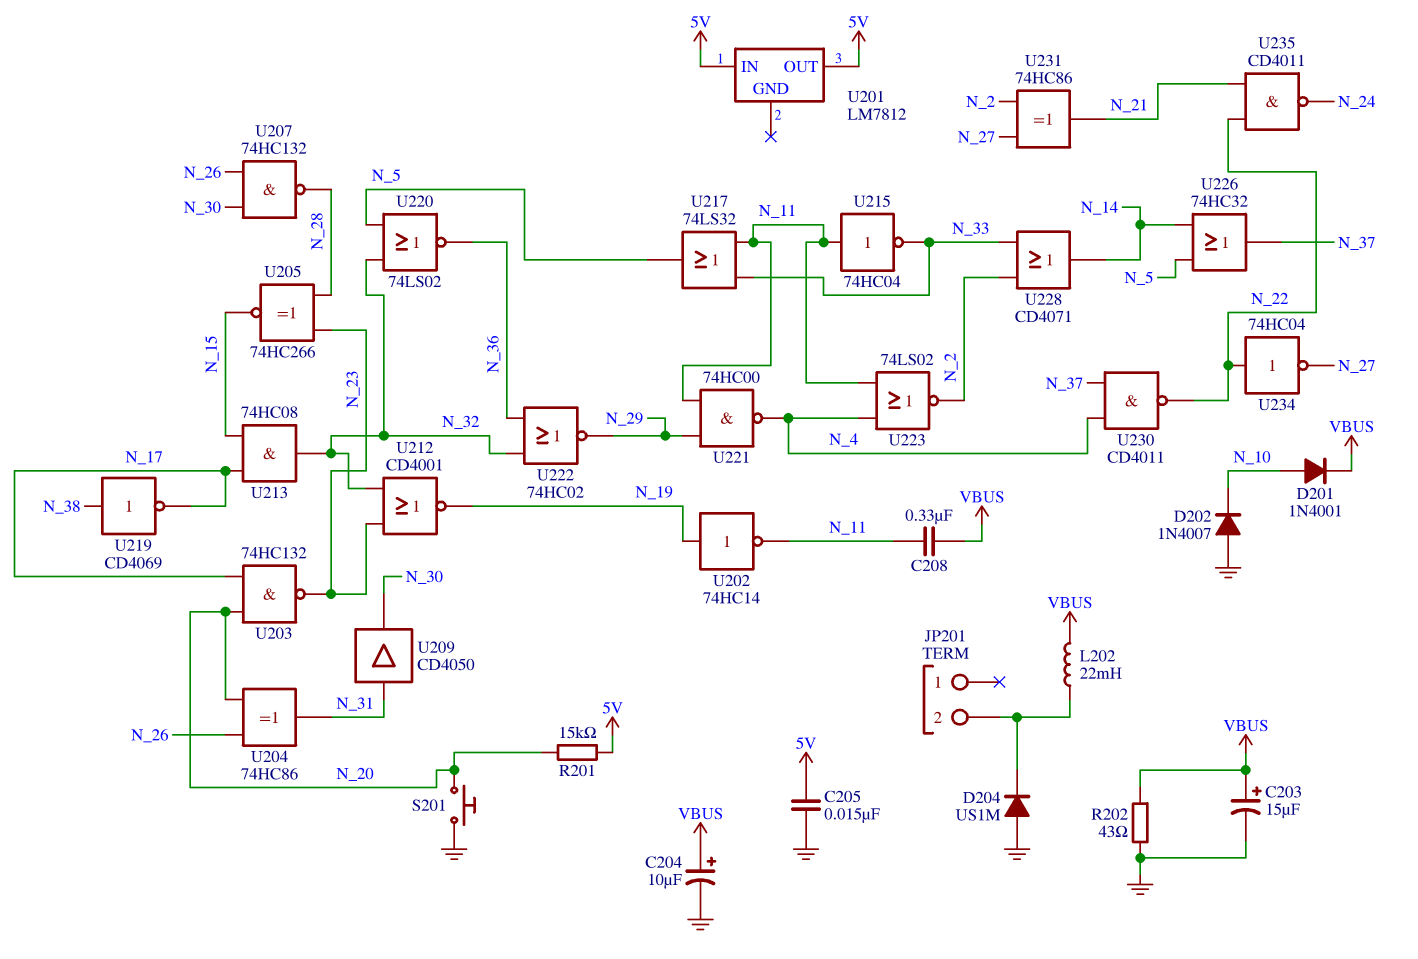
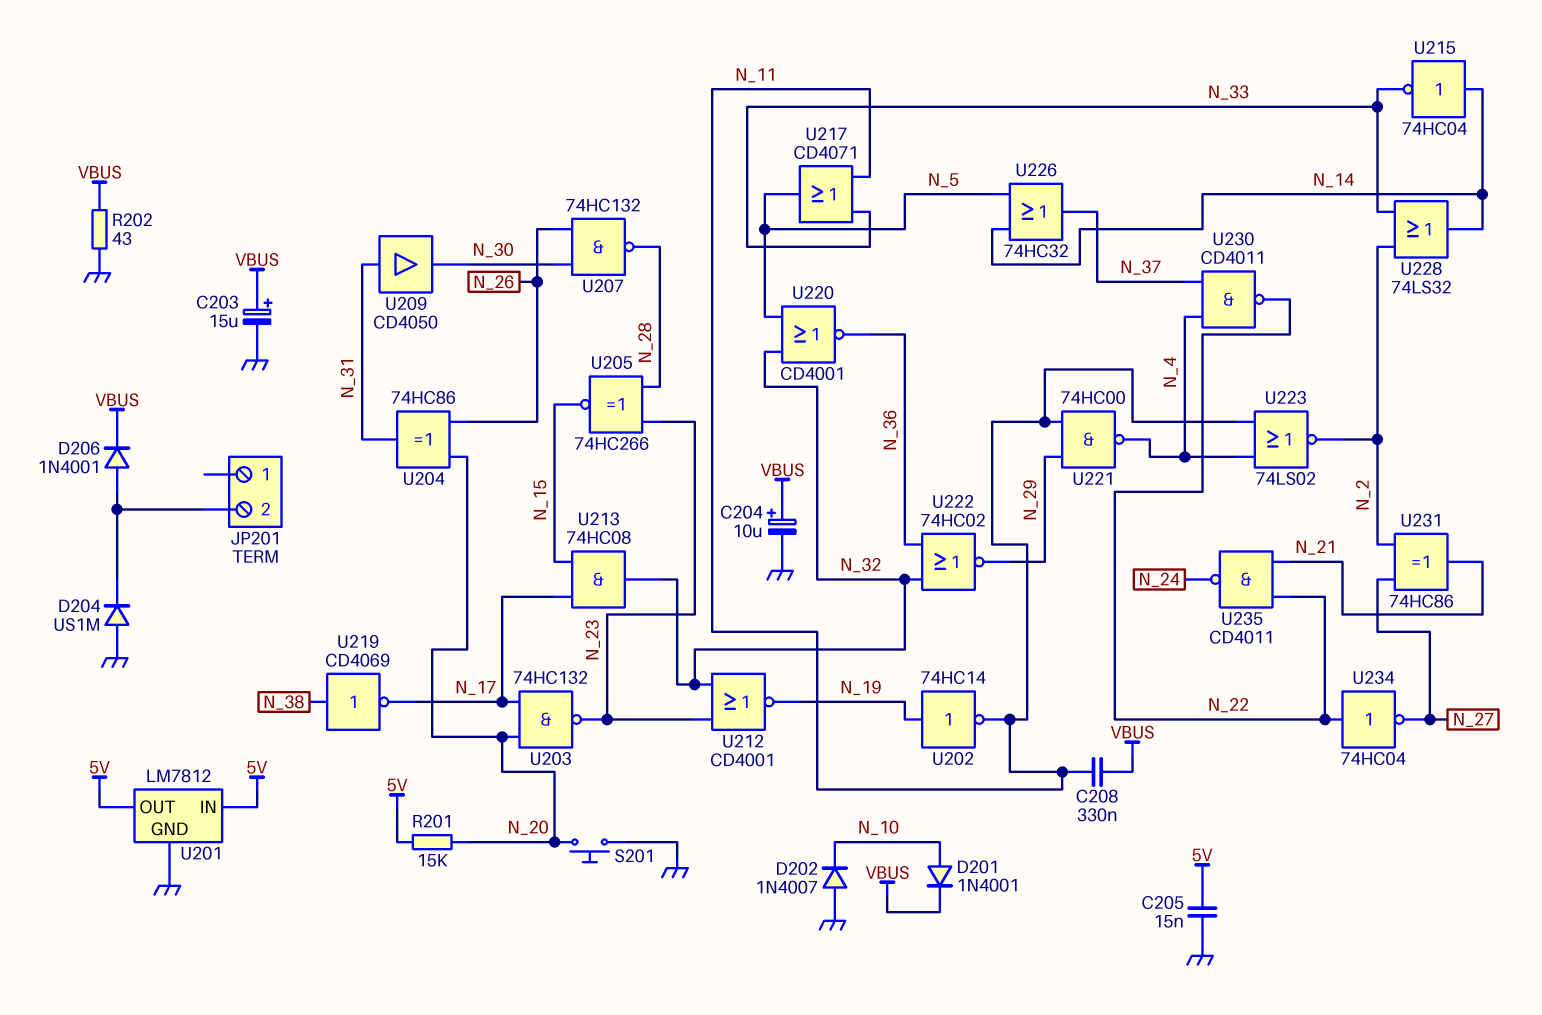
D206: none -> diode 1N4001 (A JP201/2, K VBUS)
L202: 22mH (JP201/2, VBUS) -> none
U201 pin GND: none -> GND
U215: NOT 74HC04 (in N_11, out N_33) -> NOT 74HC04 (in N_14, out N_33)
U217: OR 74LS32 (in N_11, in N_33, out N_5) -> OR CD4071 (in N_11, in N_33, out N_5)
U220: NOR 74LS02 (in N_5, in N_32, out N_36) -> NOR CD4001 (in N_5, in N_32, out N_36)
U228: OR CD4071 (in N_2, in N_33, out N_14) -> OR 74LS32 (in N_2, in N_33, out N_14)

